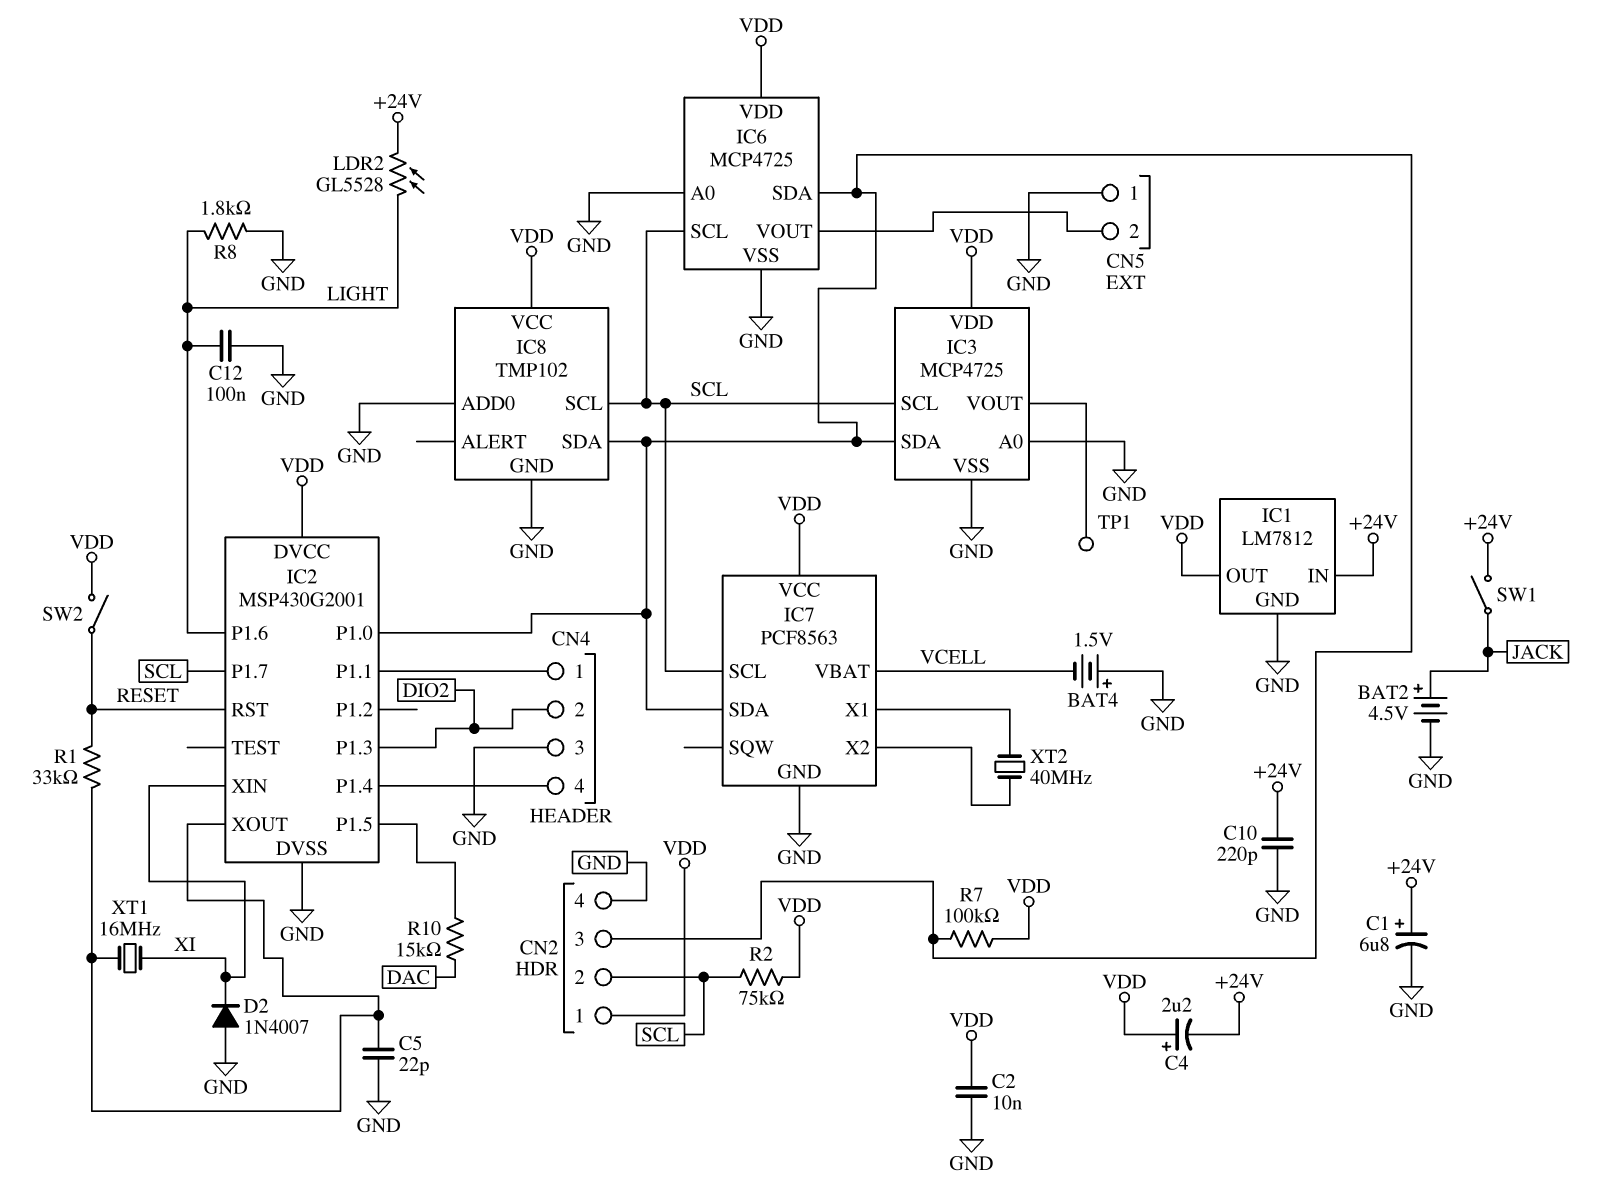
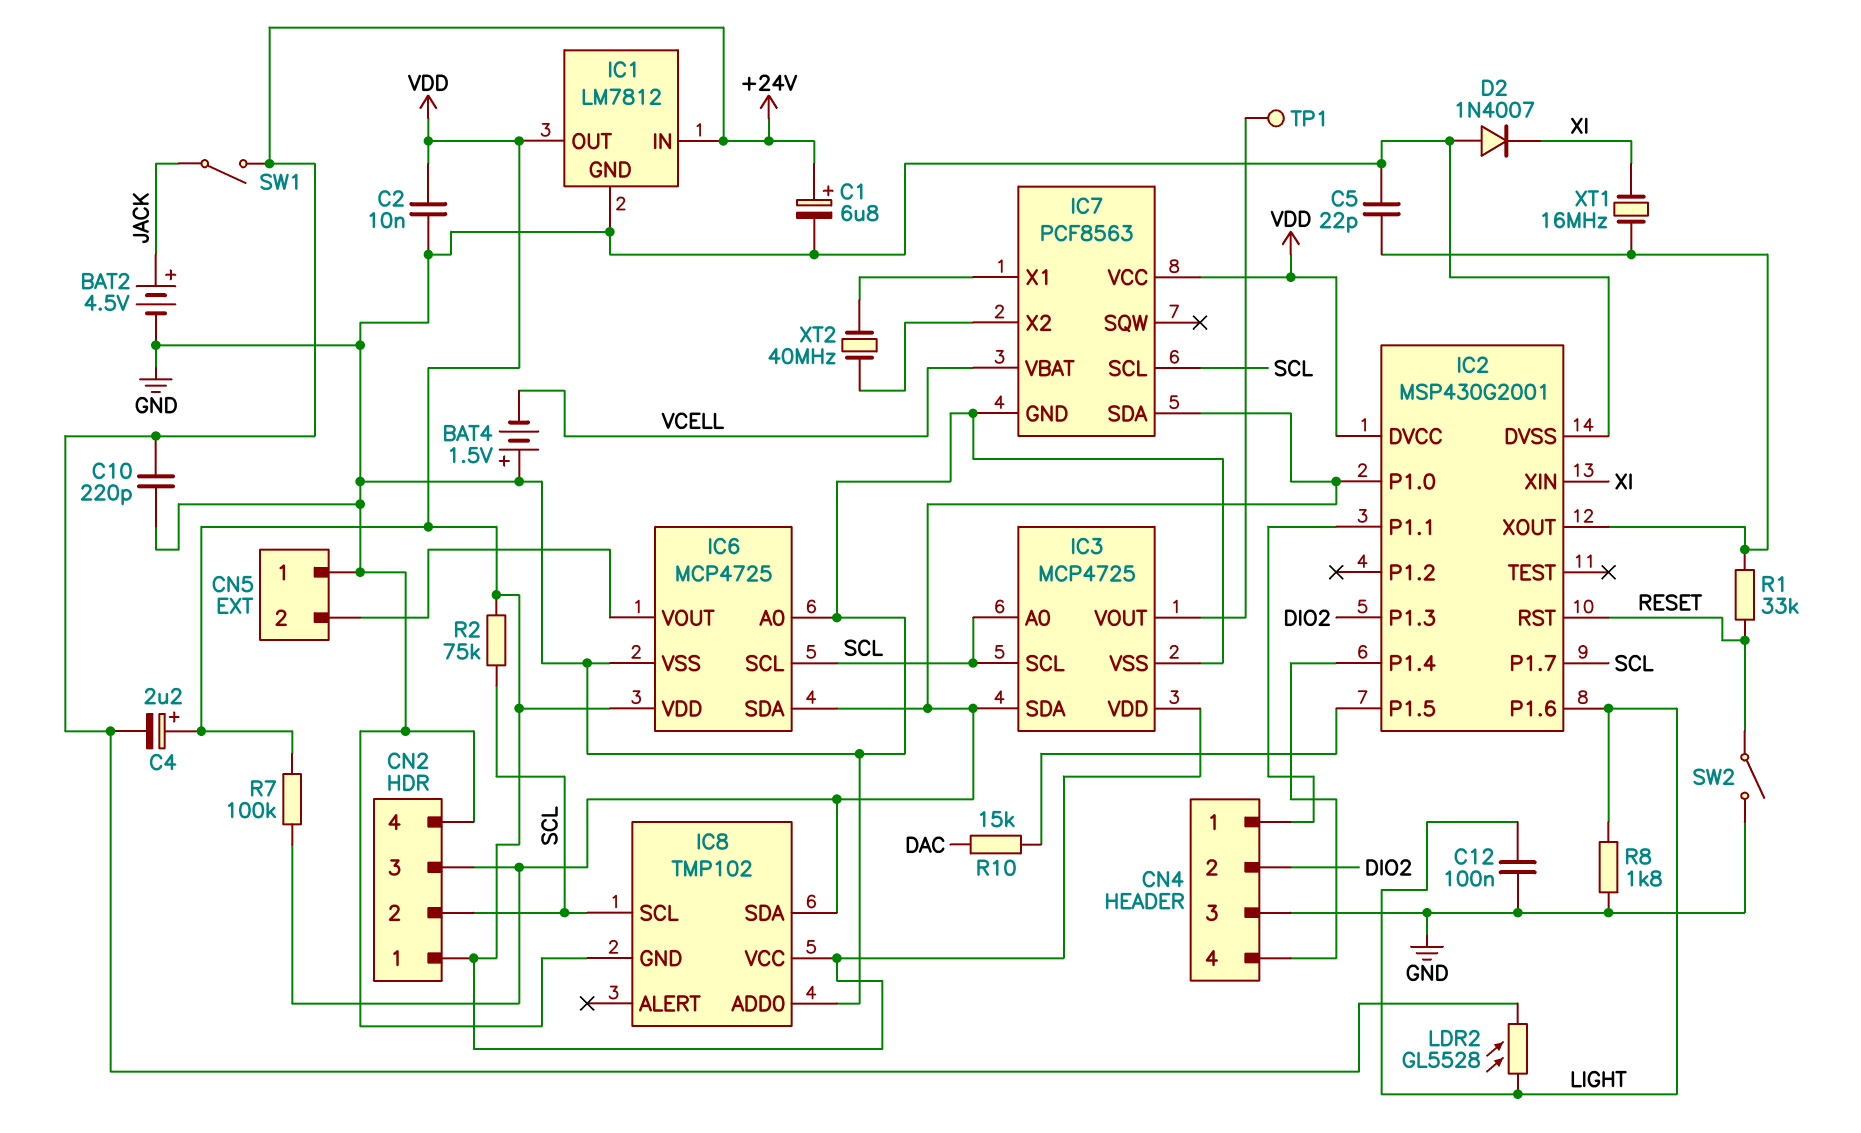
IC3 pin A0: GND -> SCL
SW2: switch (RESET, VDD) -> switch (GND, RESET)

